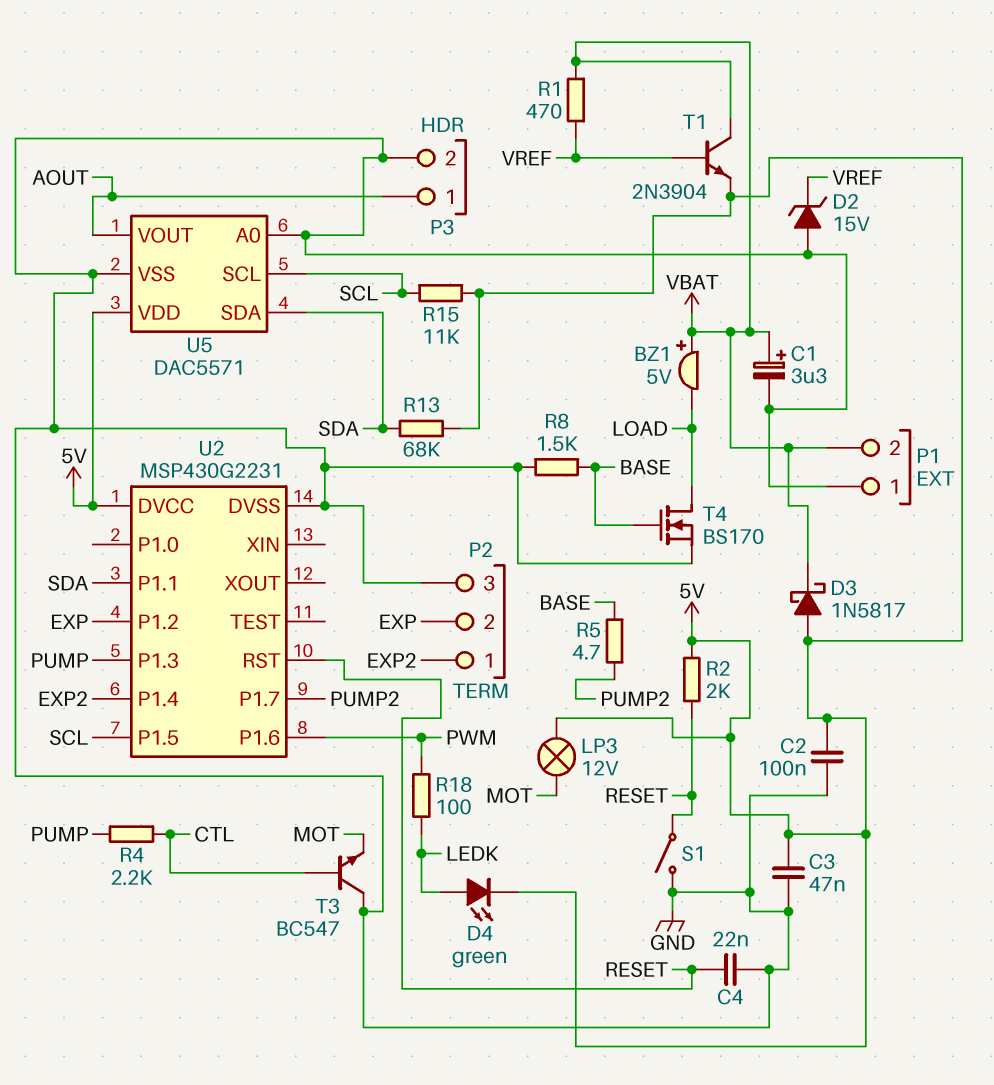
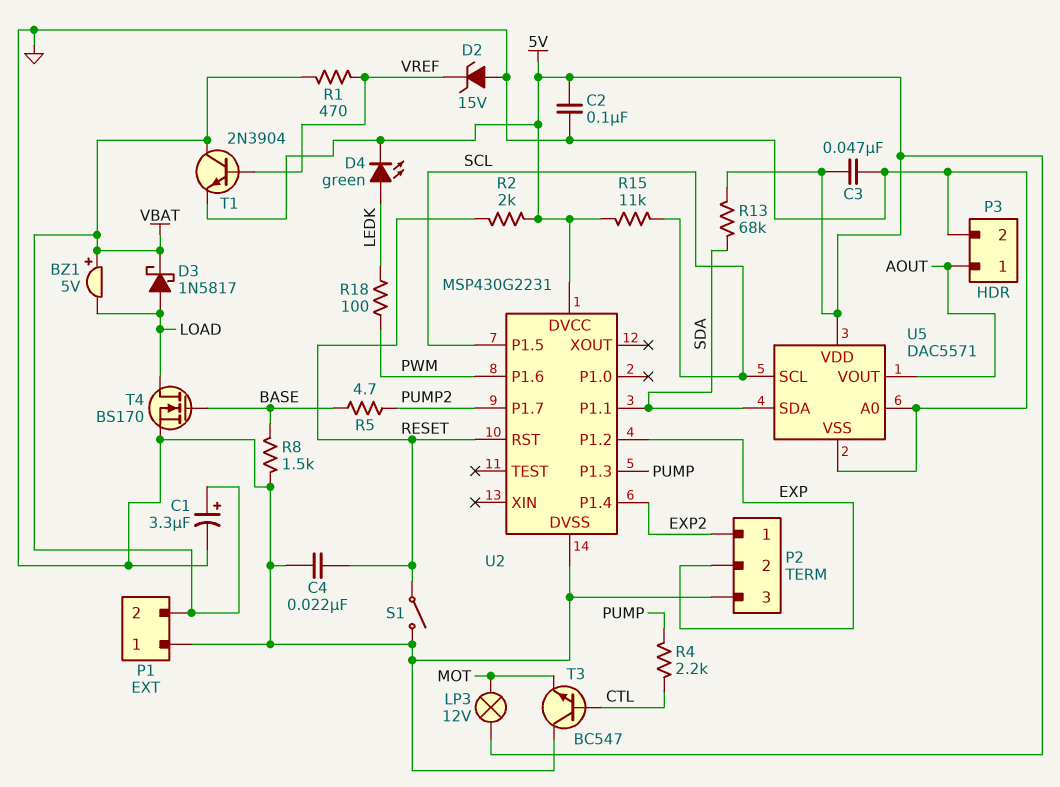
D3: schottky 1N5817 (A 5V, K VBAT) -> schottky 1N5817 (A LOAD, K VBAT)

